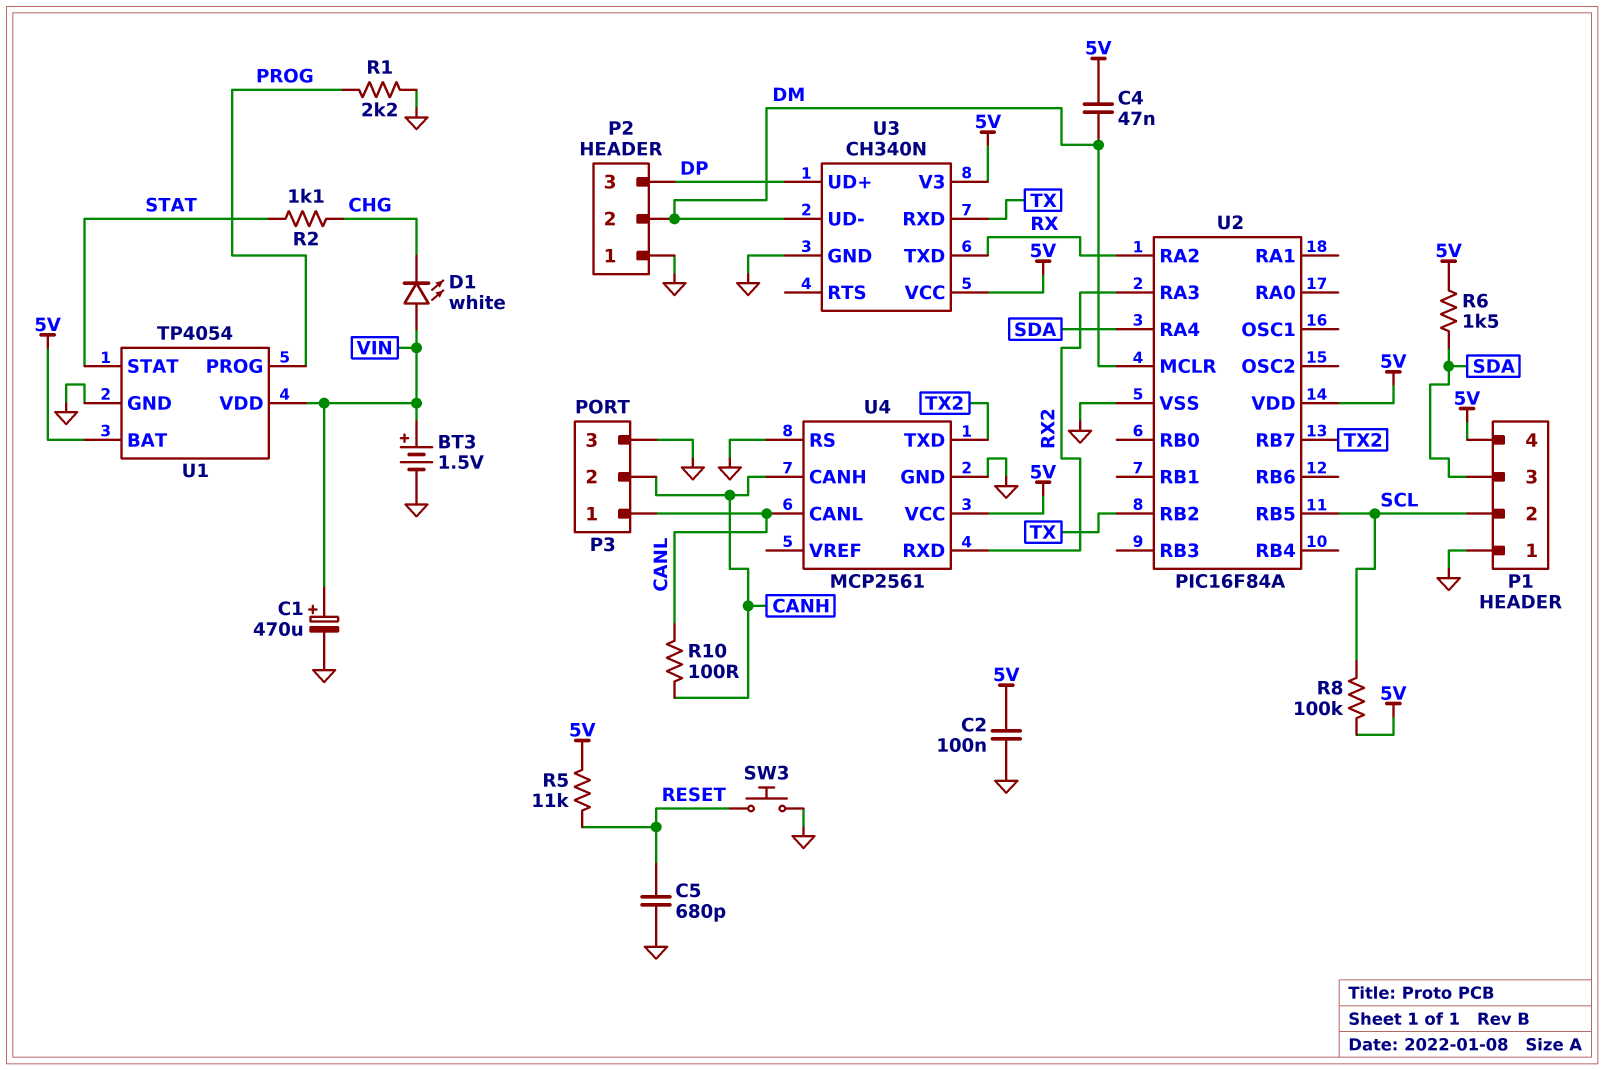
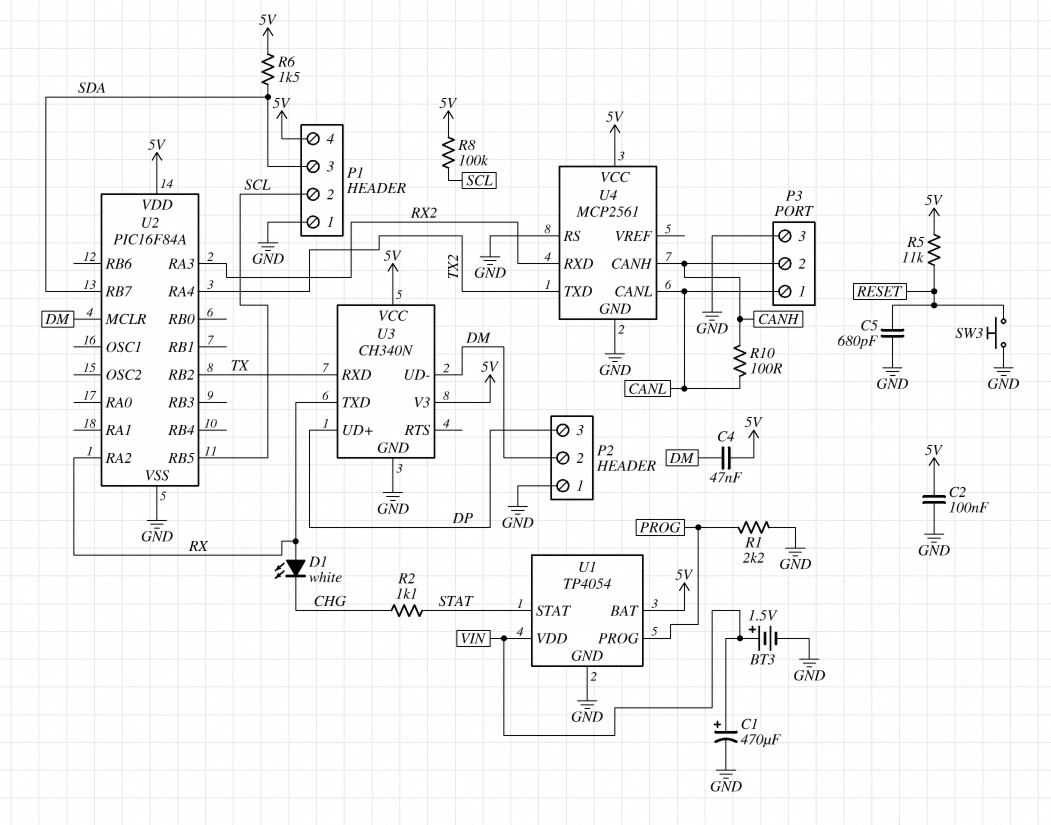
D1: LED white (A VIN, K CHG) -> LED white (A RX, K CHG)
U2 pin RA4: SDA -> TX2
U2 pin RB7: TX2 -> SDA

